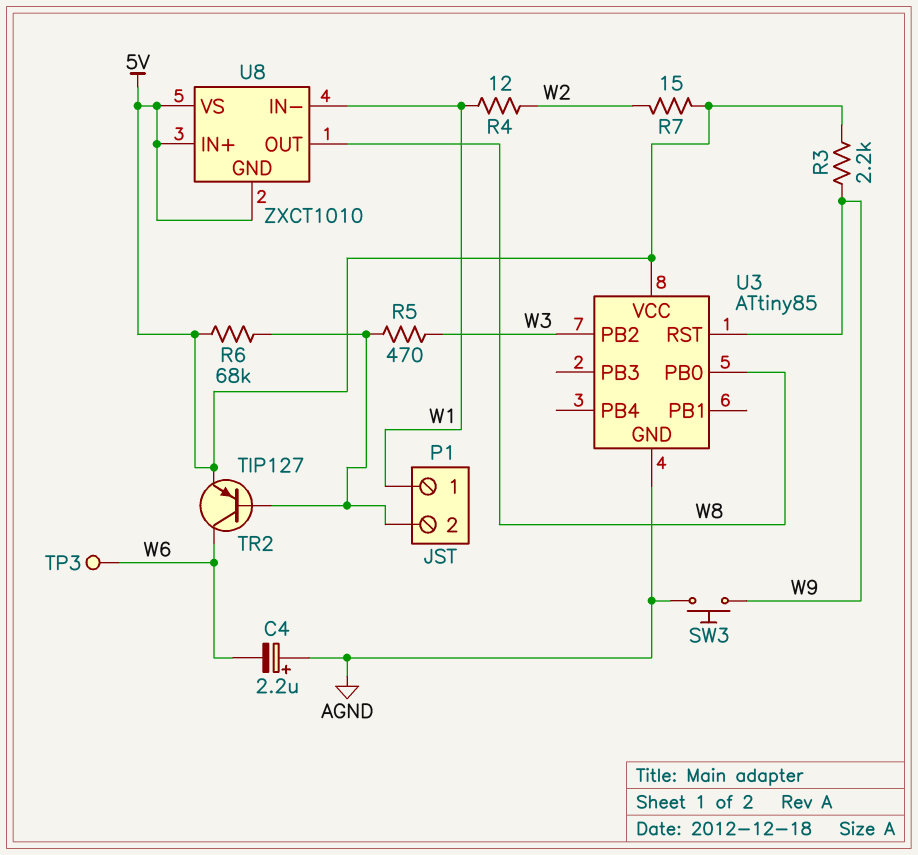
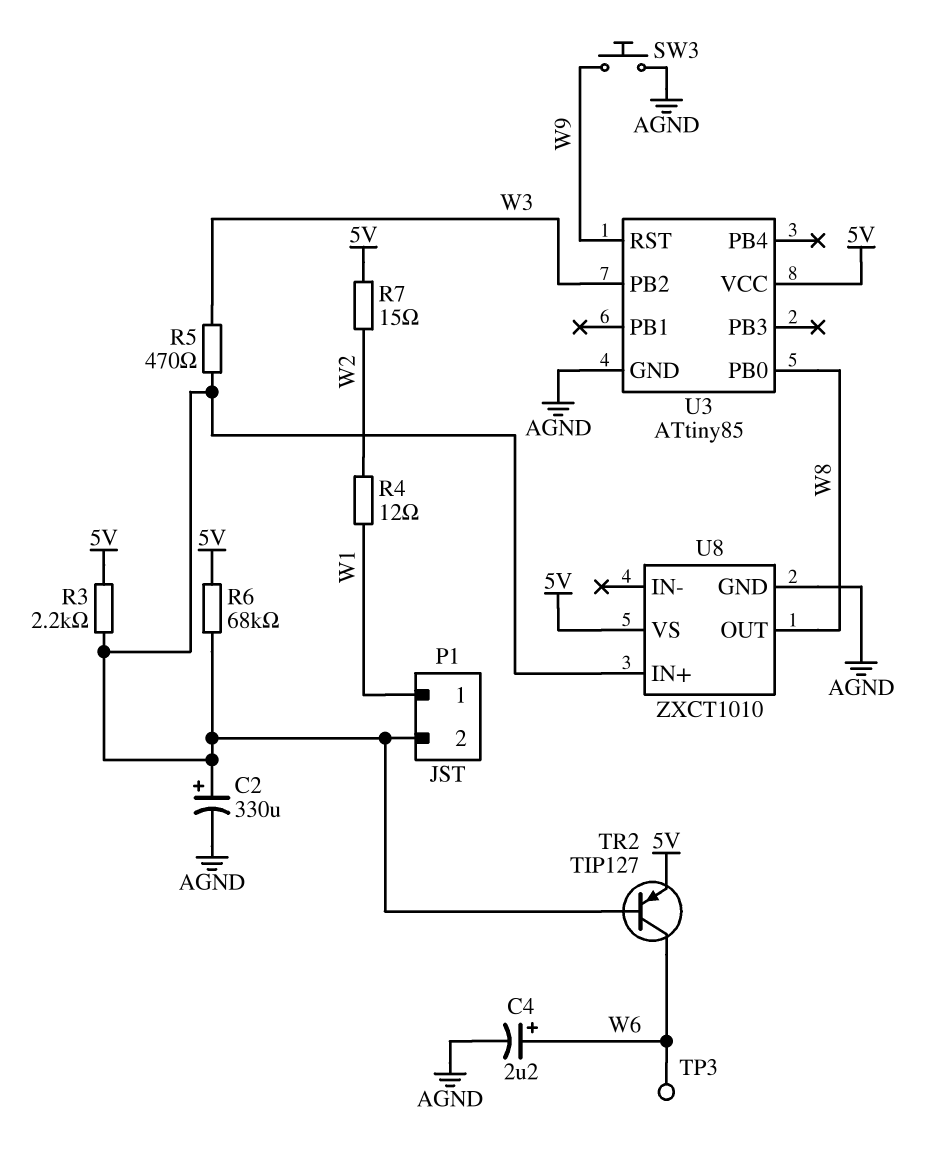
C2: none -> 330uF (plus P1/2, minus AGND)
C4: 2.2uF (plus AGND, minus W6) -> 2.2uF (plus W6, minus AGND)
R3: 2.2k (5V, W9) -> 2.2k (5V, P1/2)
U8 pin GND: 5V -> AGND
U8 pin IN+: 5V -> P1/2
U8 pin IN-: W1 -> none

